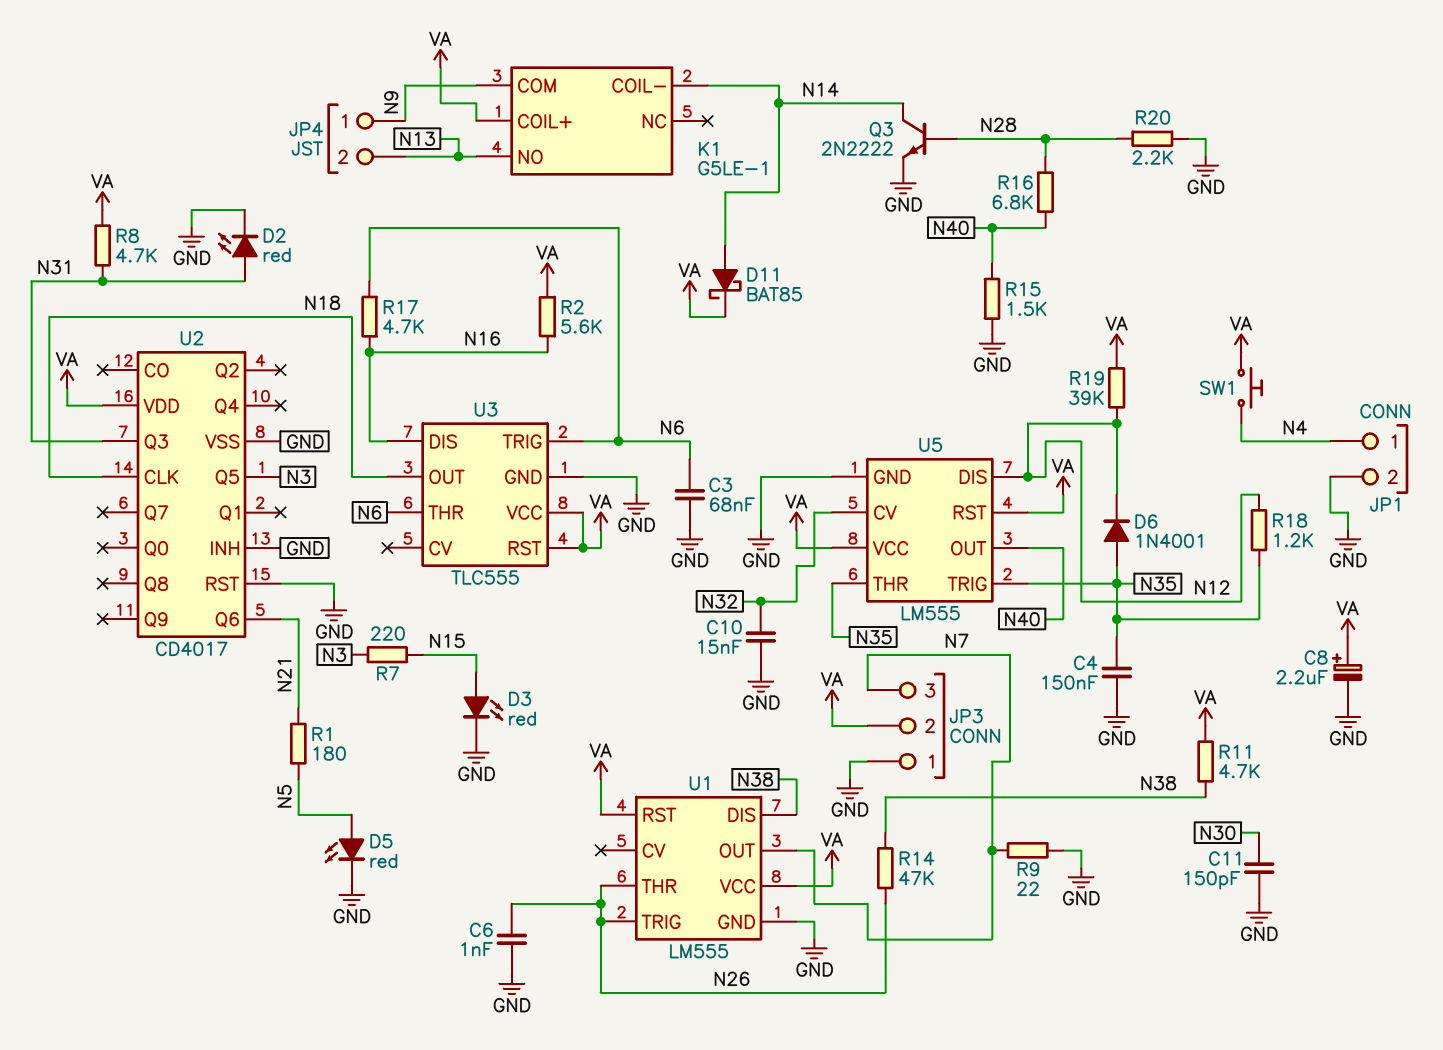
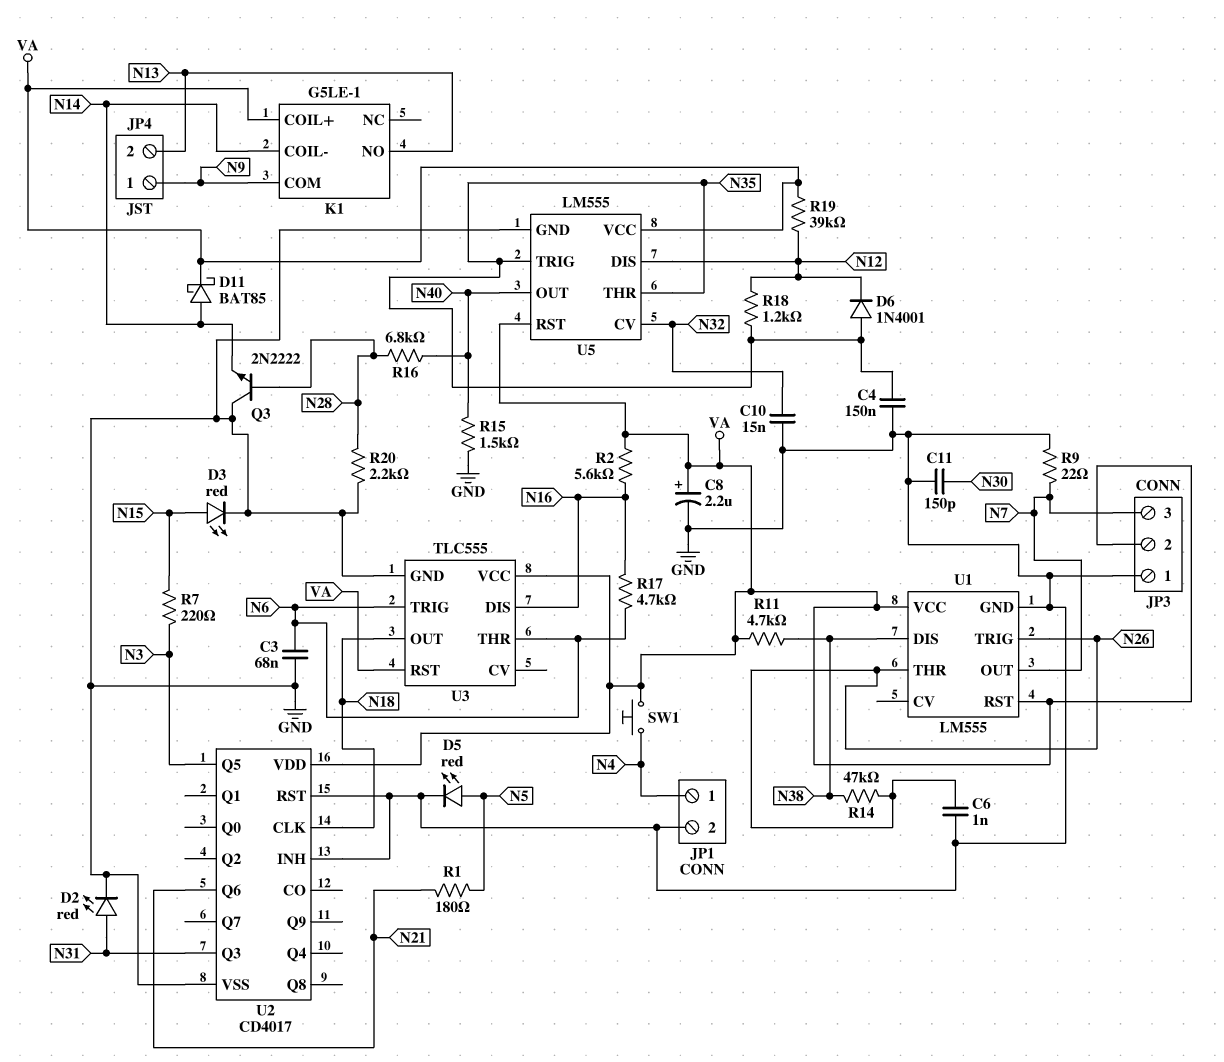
Q3: NPN 2N2222 (B N28, C N14, E GND) -> NPN 2N2222 (B N28, C GND, E N14)
R8: 4.7k (N31, VA) -> none

